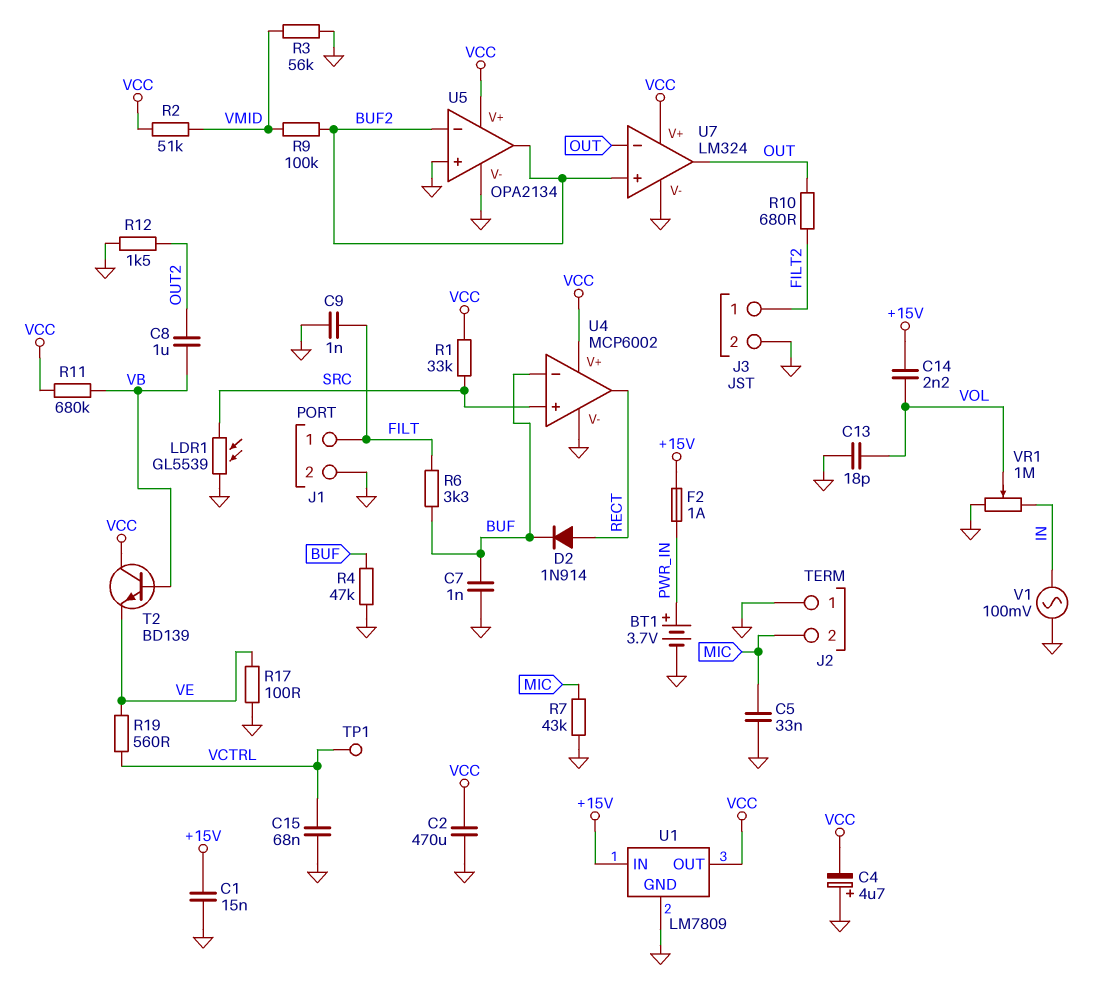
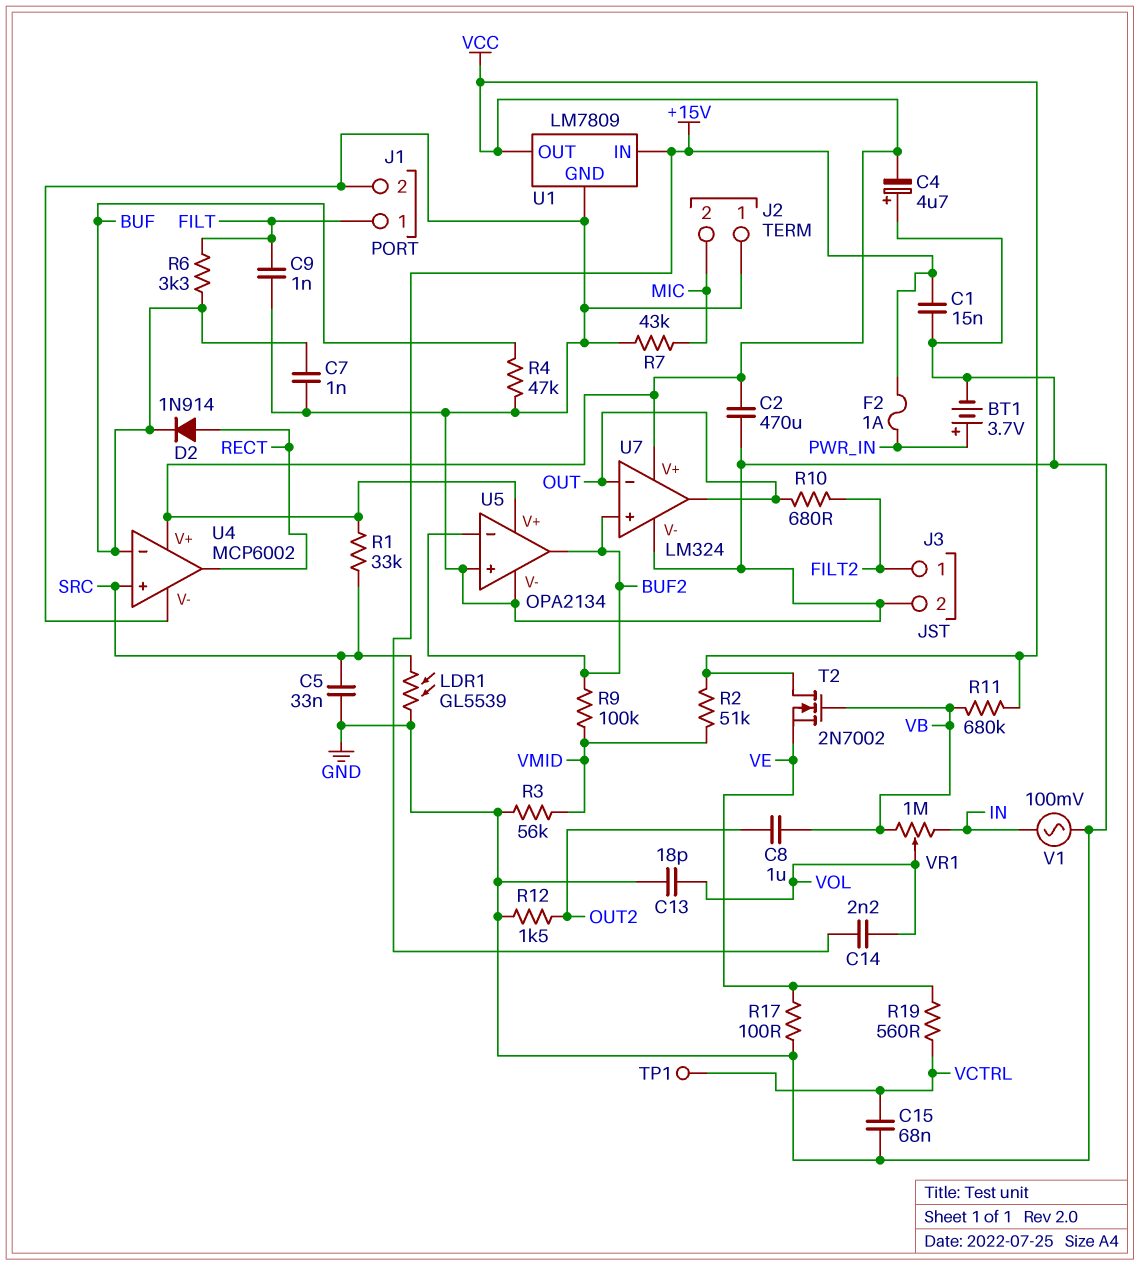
C5: 33nF (GND, MIC) -> 33nF (GND, SRC)
T2: NPN BD139 (B VB, C VCC, E VE) -> NMOS 2N7002 (G VB, D VCC, S VE)
VR1: 1M (GND, IN, wiper VOL) -> 1M (IN, VB, wiper VOL)

